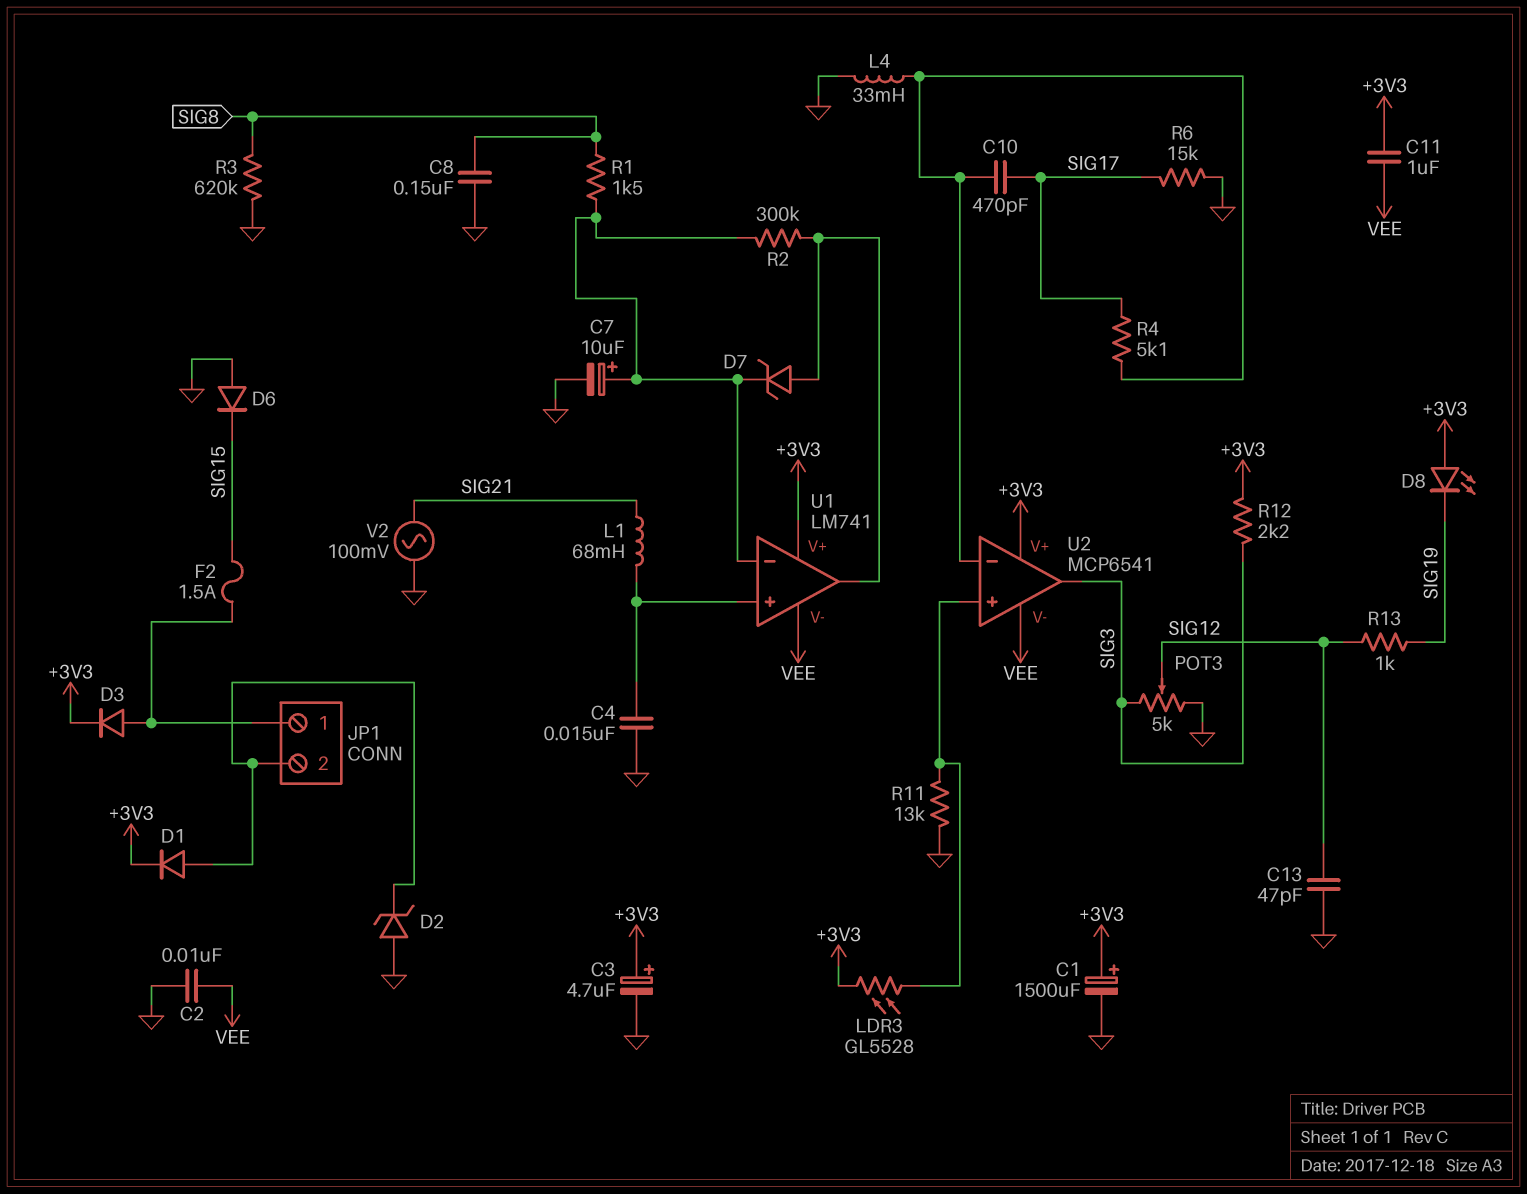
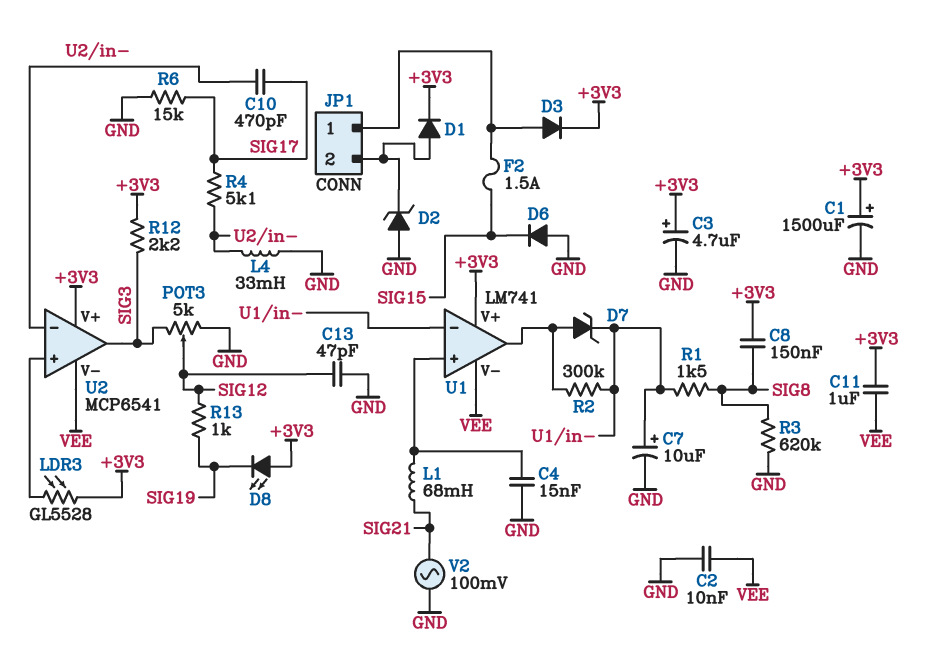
C8: 150nF (GND, SIG8) -> 150nF (+3V3, SIG8)
R11: 13k (GND, U2/in+) -> none

